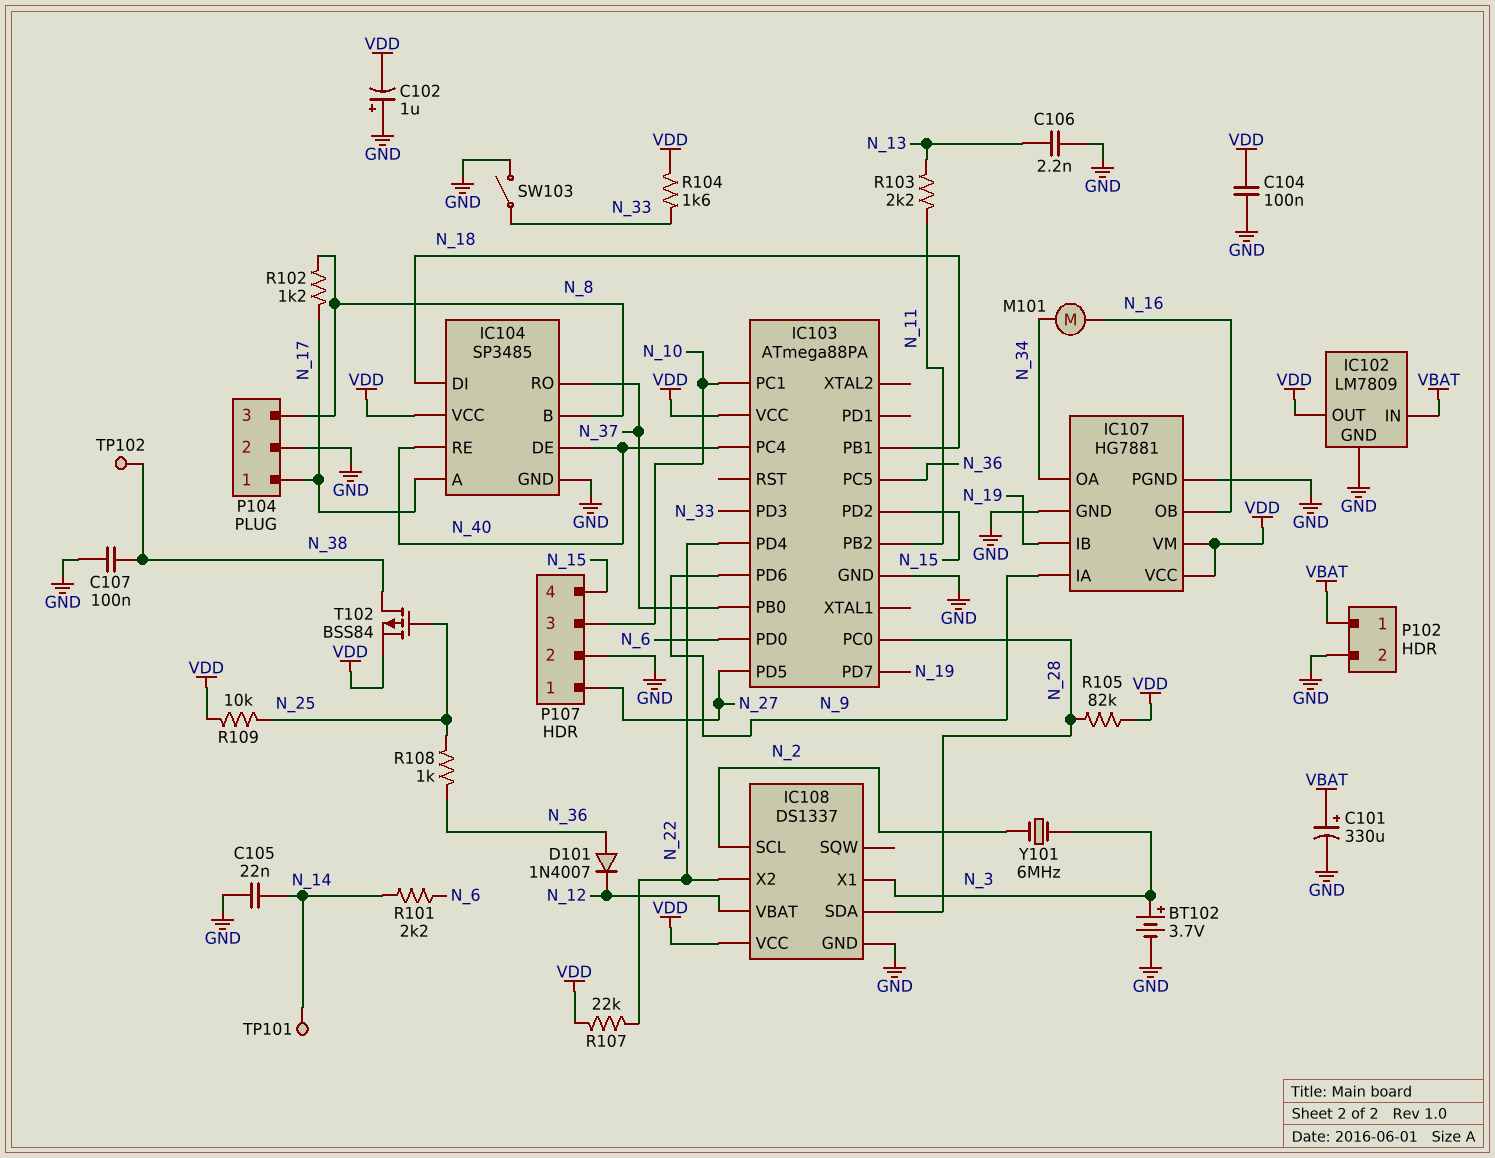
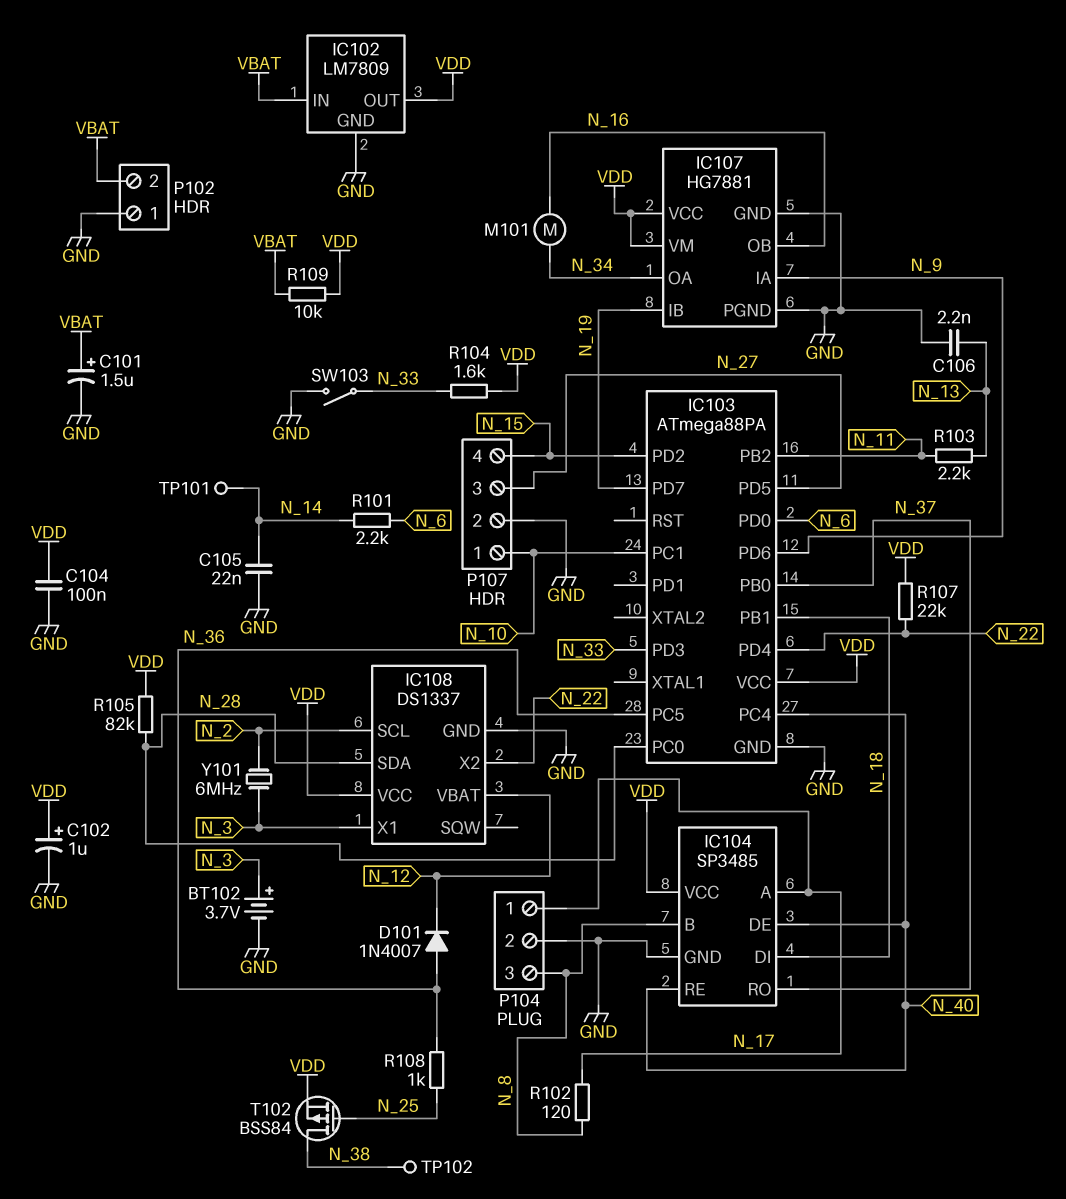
C101: 330uF (plus VBAT, minus GND) -> 1.5uF (plus VBAT, minus GND)
C102: 1uF (plus GND, minus VDD) -> 1uF (plus VDD, minus GND)
C107: 100nF (GND, N_38) -> none
P102 pin 1: VBAT -> GND
P102 pin 2: GND -> VBAT
P107 pin 1: N_27 -> N_10
P107 pin 3: N_10 -> N_27
R102: 1.2k (N_8, N_17) -> 120 (N_8, N_17)
R109: 10k (N_25, VDD) -> 10k (VBAT, VDD)

